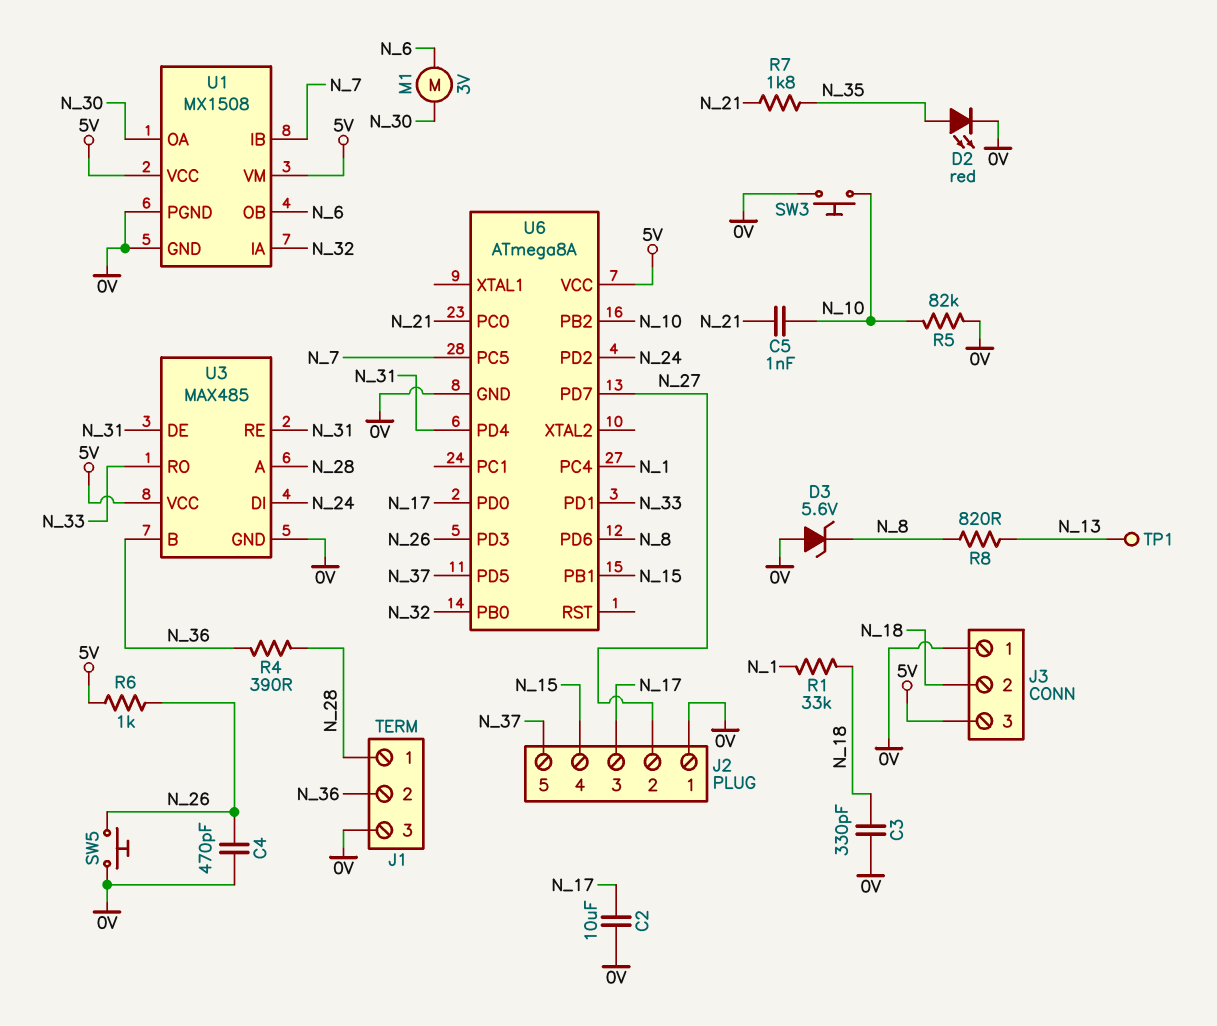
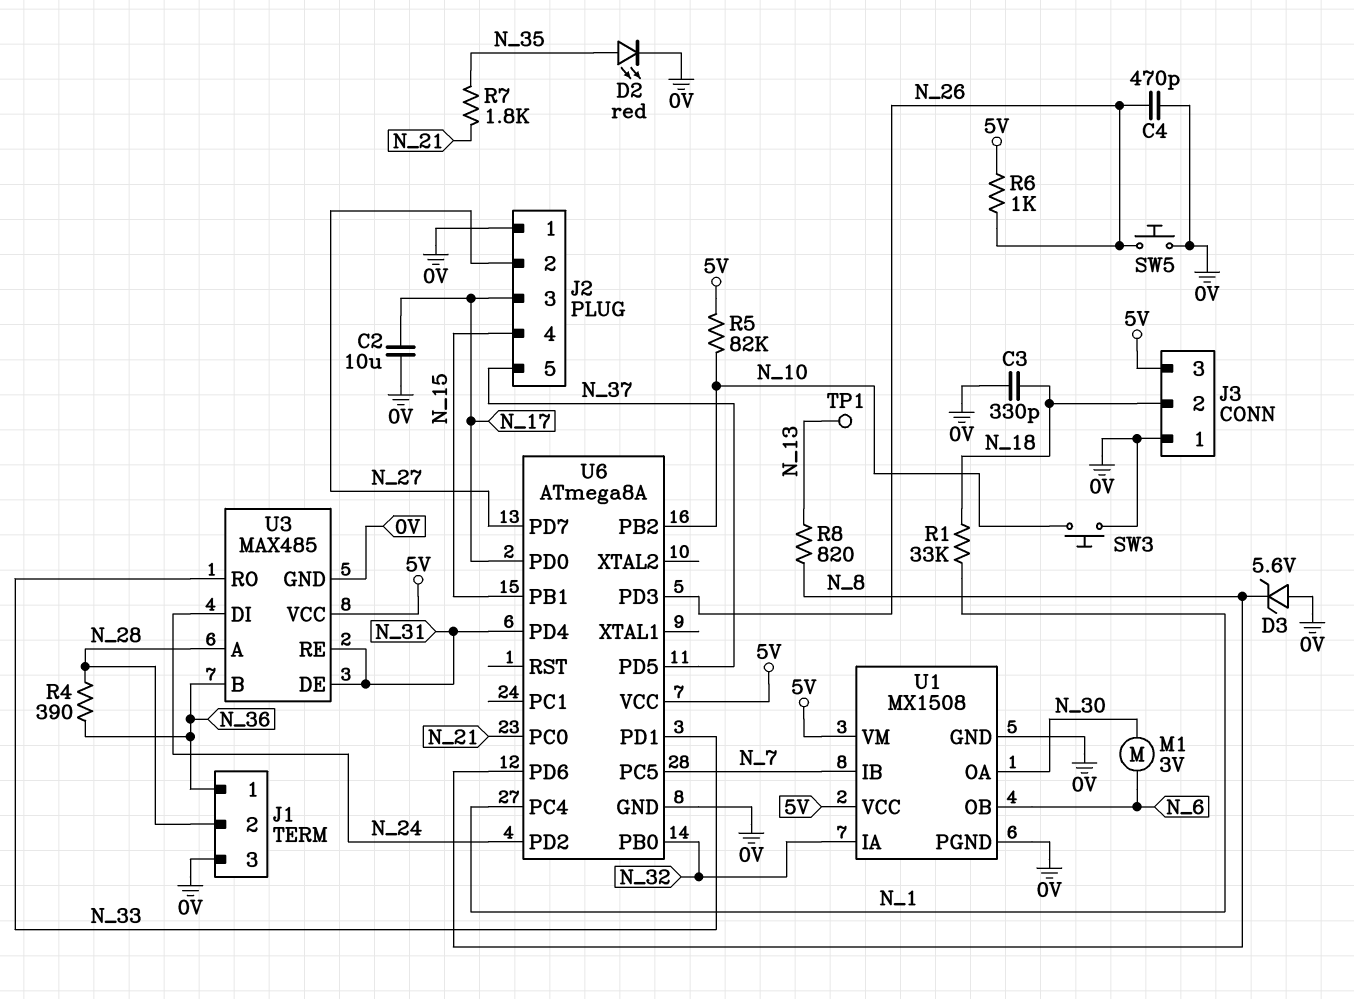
C5: 1nF (N_10, N_21) -> none
J1 pin 1: N_28 -> N_36
J1 pin 2: N_36 -> N_28
R5: 82k (0V, N_10) -> 82k (5V, N_10)

